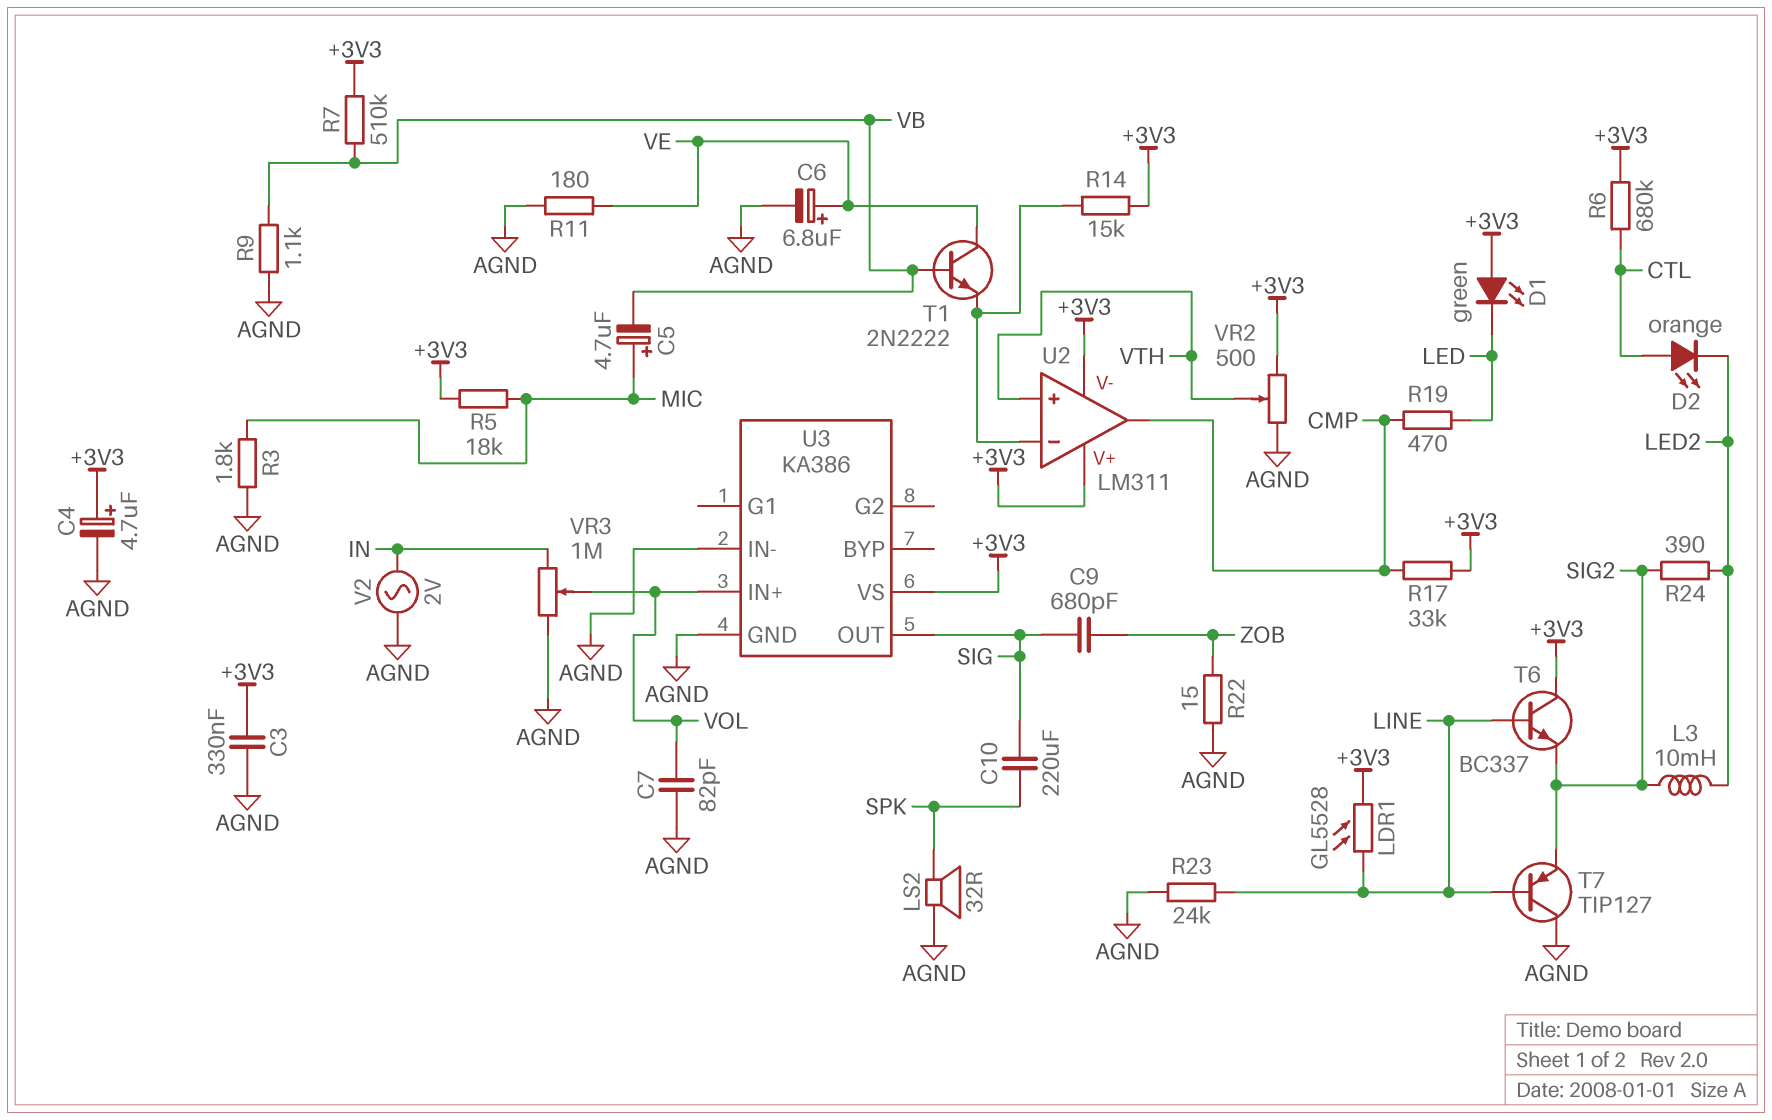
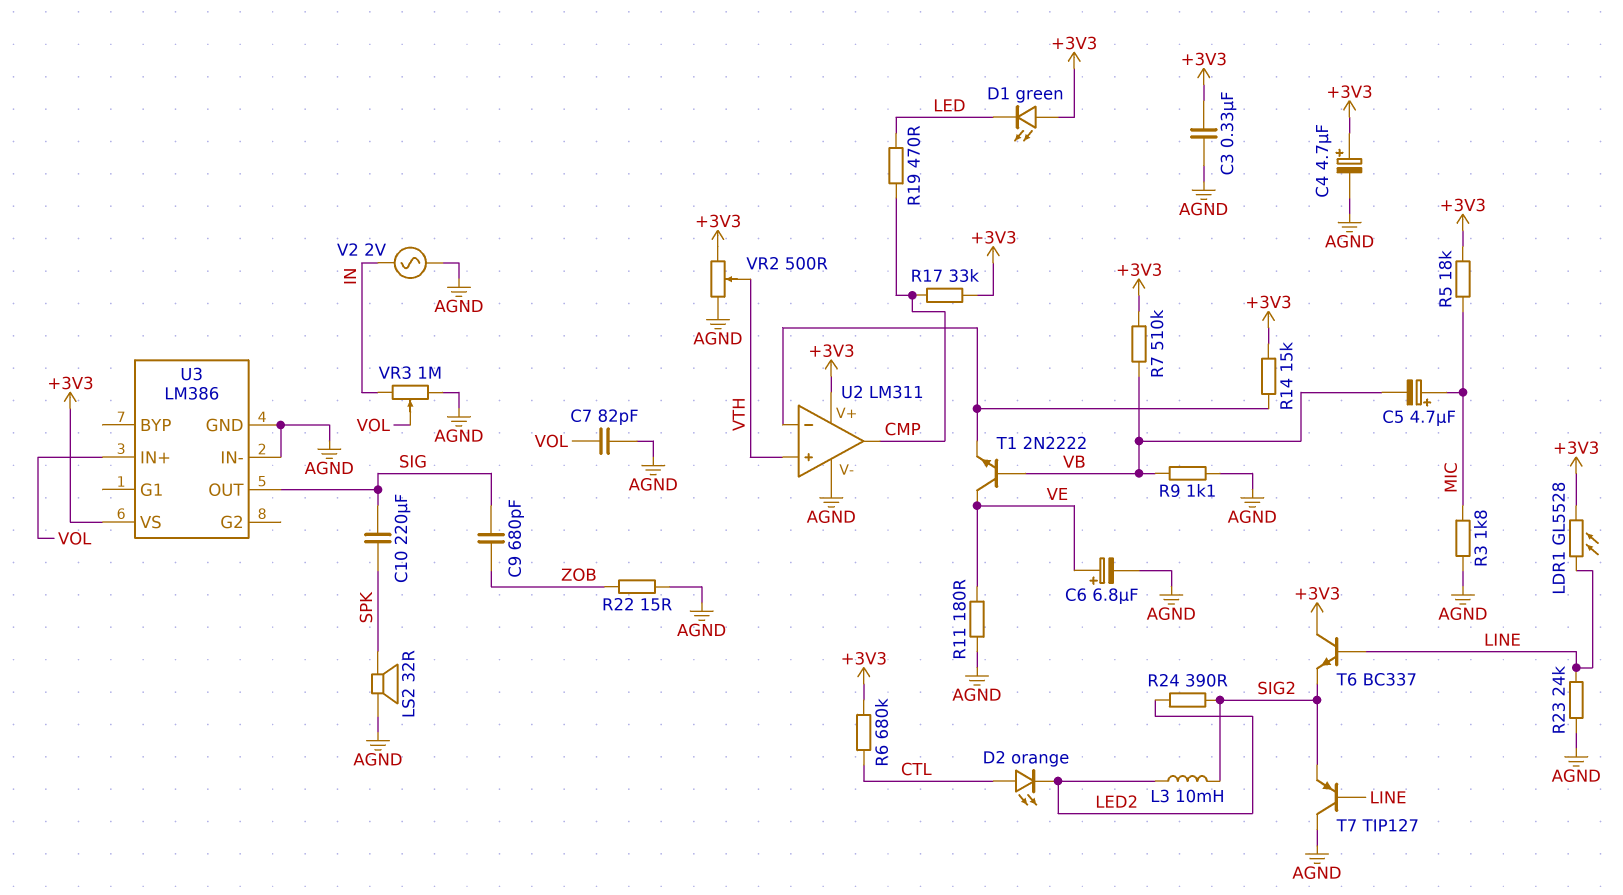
U2 pin V-: +3V3 -> AGND
U3: KA386 -> LM386

